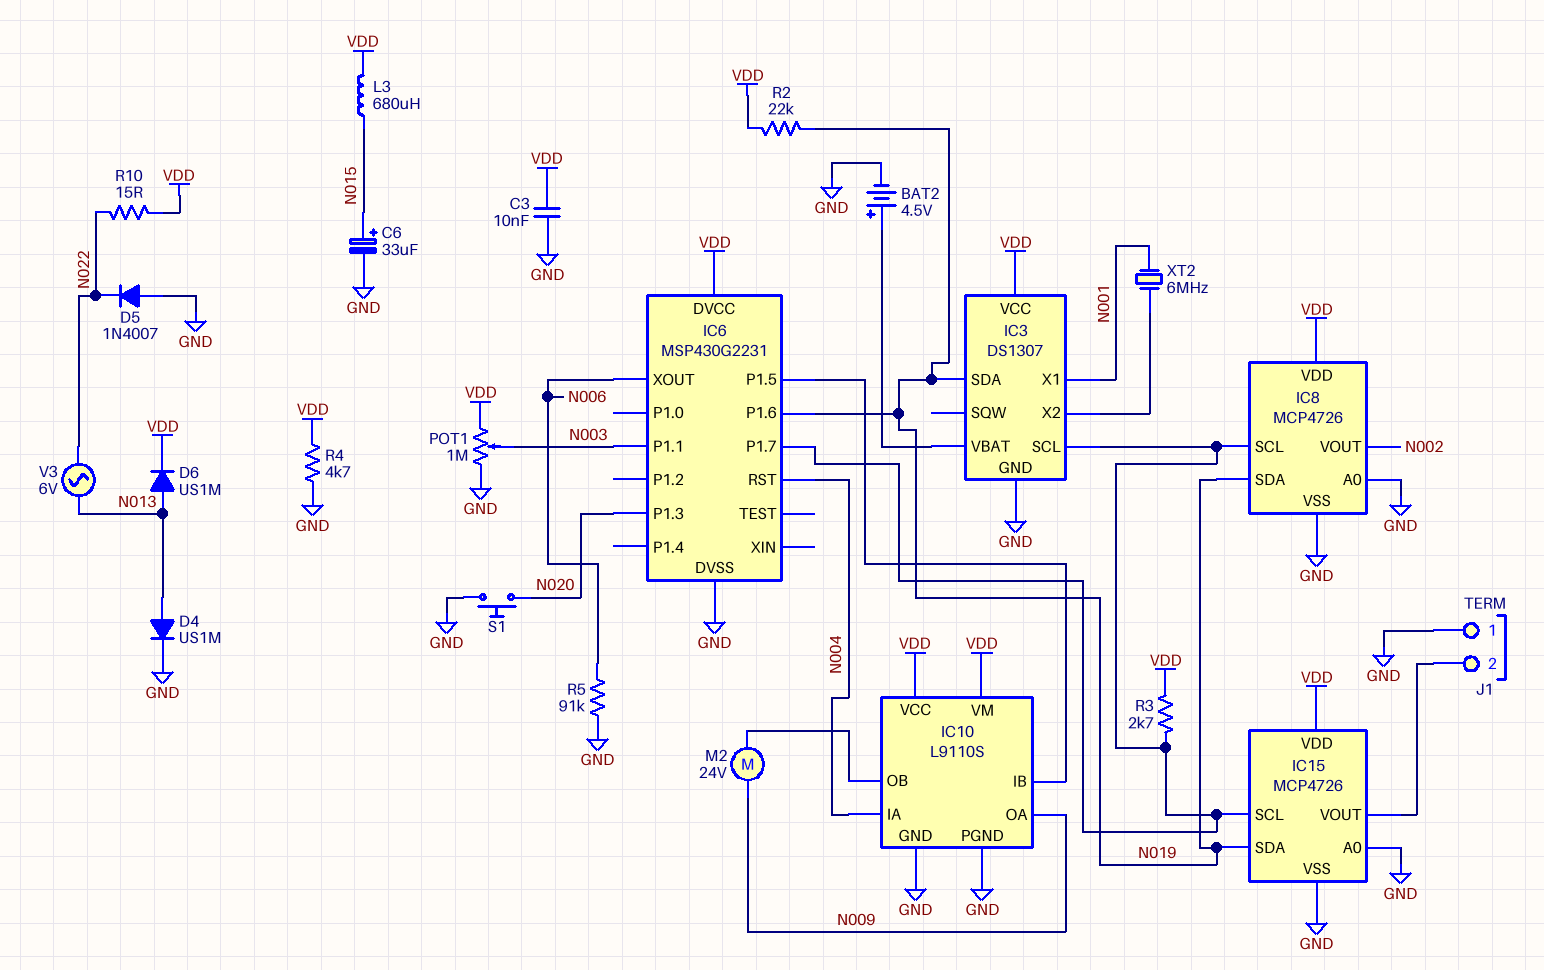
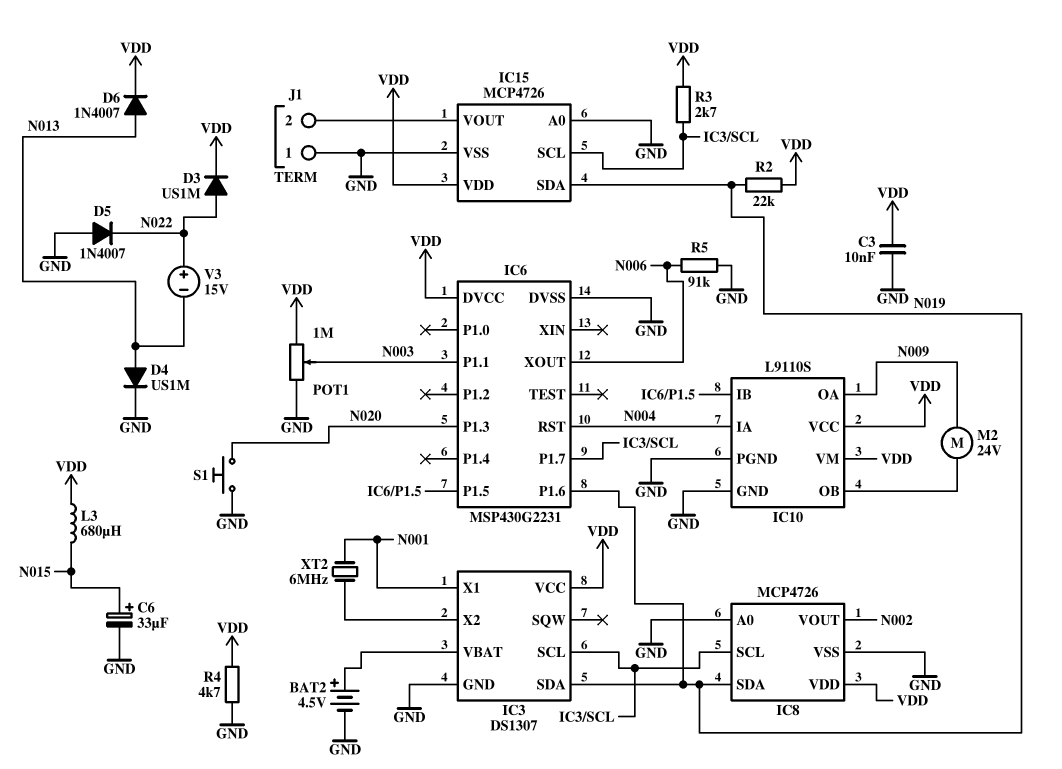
D3: none -> diode US1M (A N022, K VDD)
D6: diode US1M (A N013, K VDD) -> diode 1N4007 (A N013, K VDD)
R10: 15 (N022, VDD) -> none
V3: AC 6V (N013, N022) -> 15V (plus N022, minus N013)

